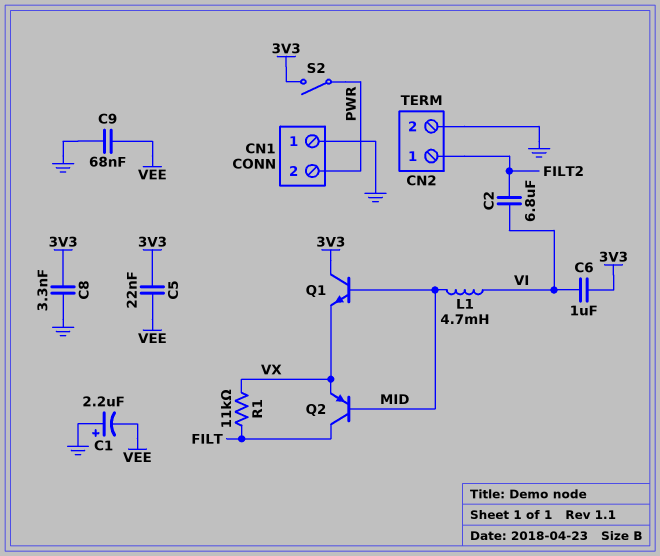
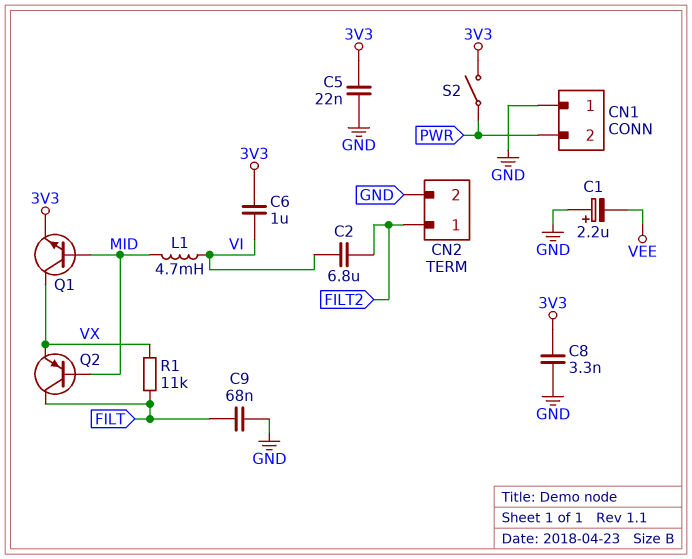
C5: 22nF (3V3, VEE) -> 22nF (3V3, GND)
C9: 68nF (GND, VEE) -> 68nF (FILT, GND)
Q1: NPN (B MID, C 3V3, E VX) -> NPN (B MID, C VX, E 3V3)

